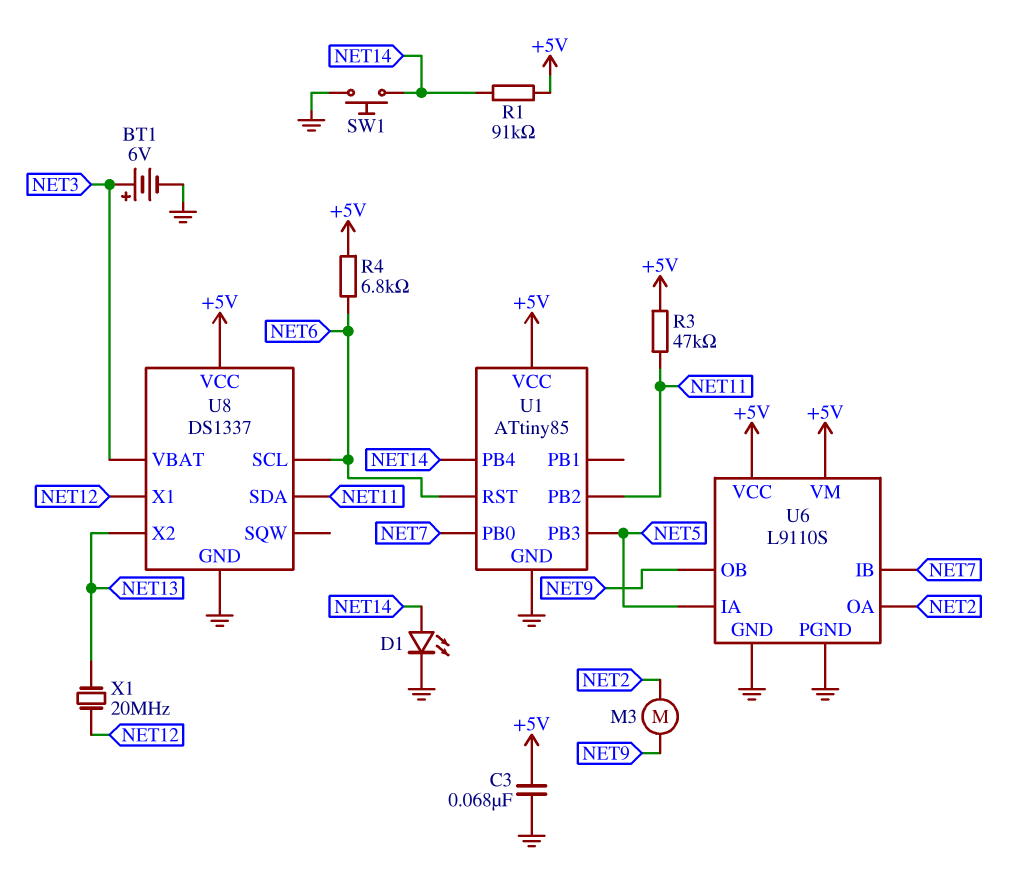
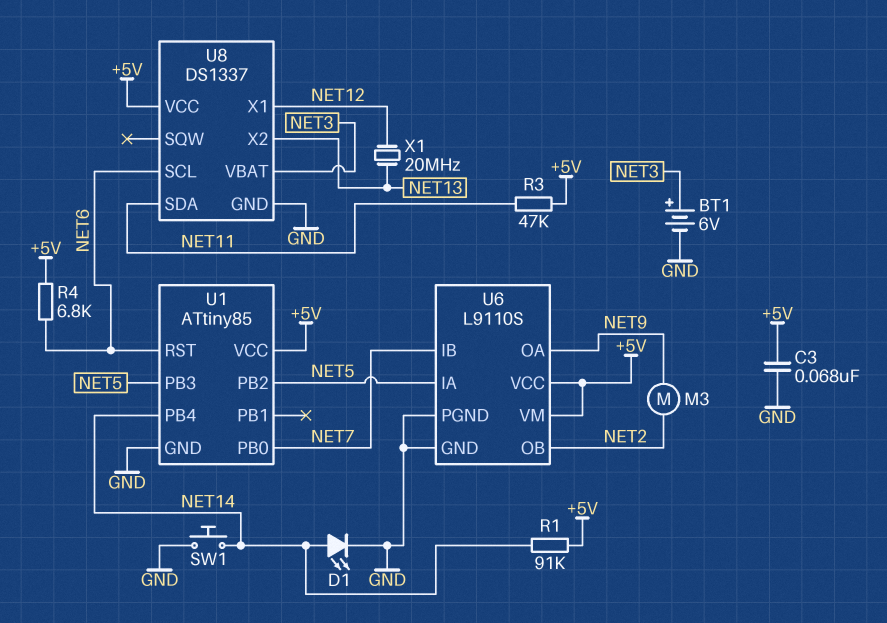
U1 pin PB2: NET11 -> NET5
U6 pin OA: NET2 -> NET9
U6 pin OB: NET9 -> NET2

